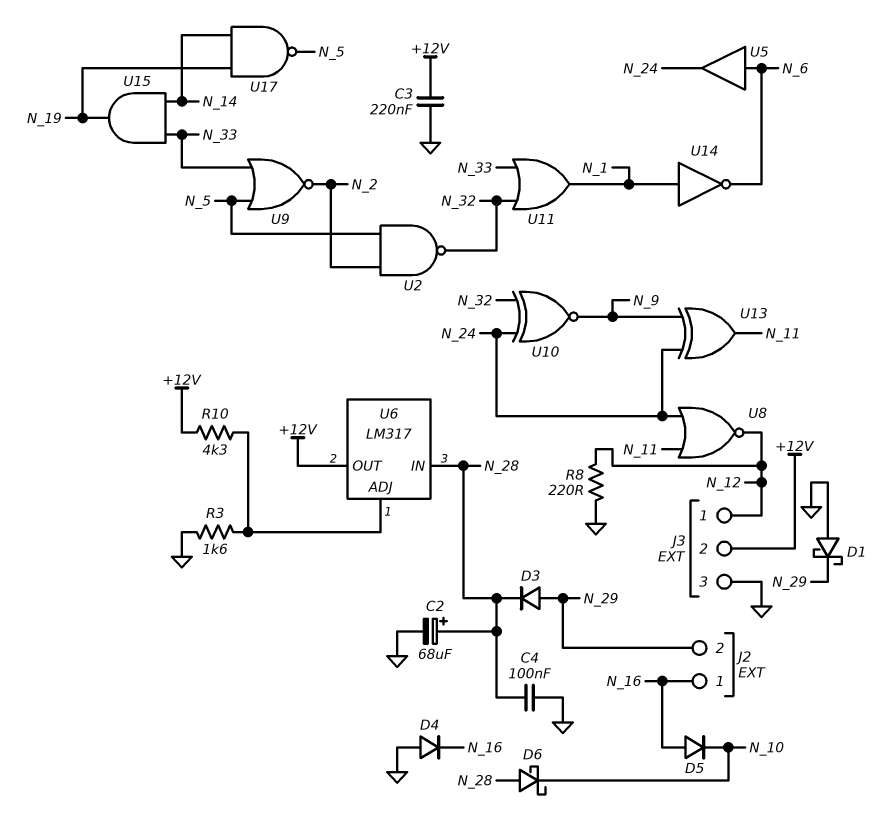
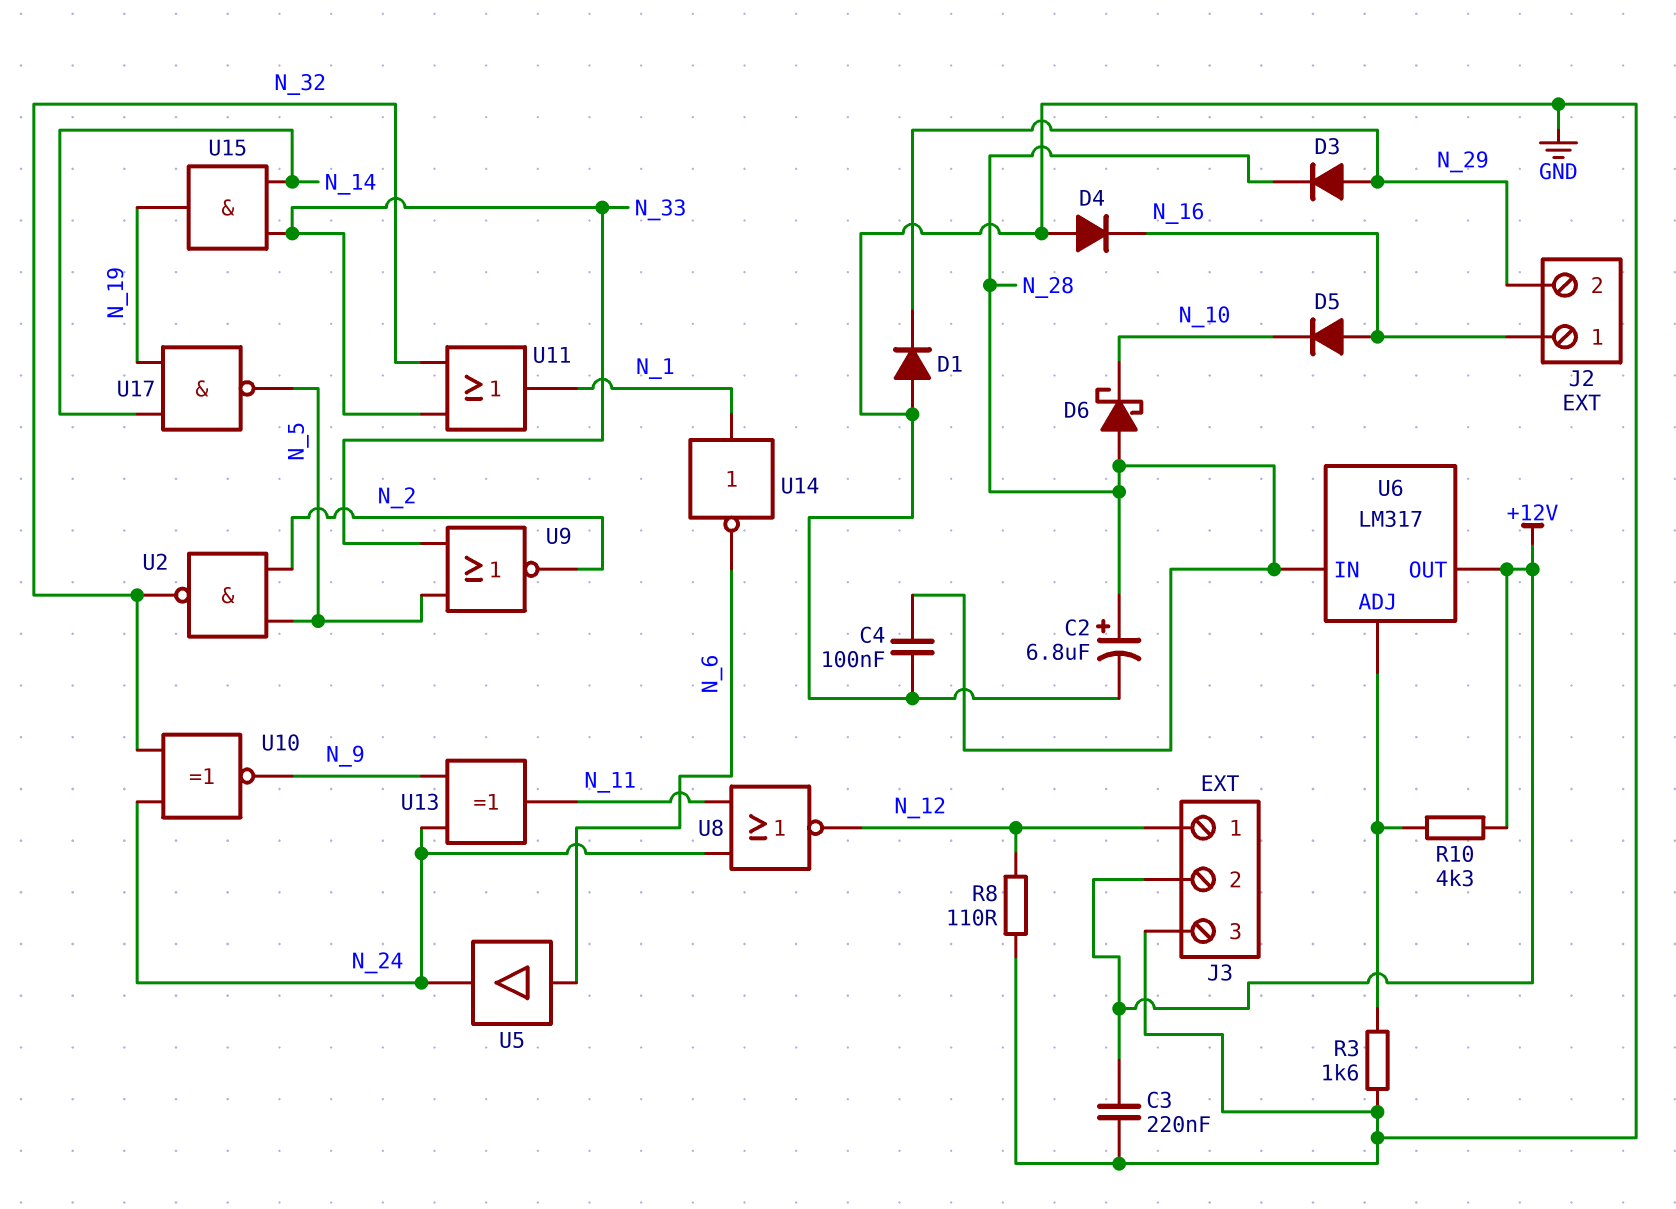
C2: 68uF (plus N_28, minus GND) -> 6.8uF (plus N_28, minus GND)
D1: schottky (A GND, K N_29) -> diode (A GND, K N_29)
R8: 220 (GND, N_12) -> 110 (GND, N_12)

